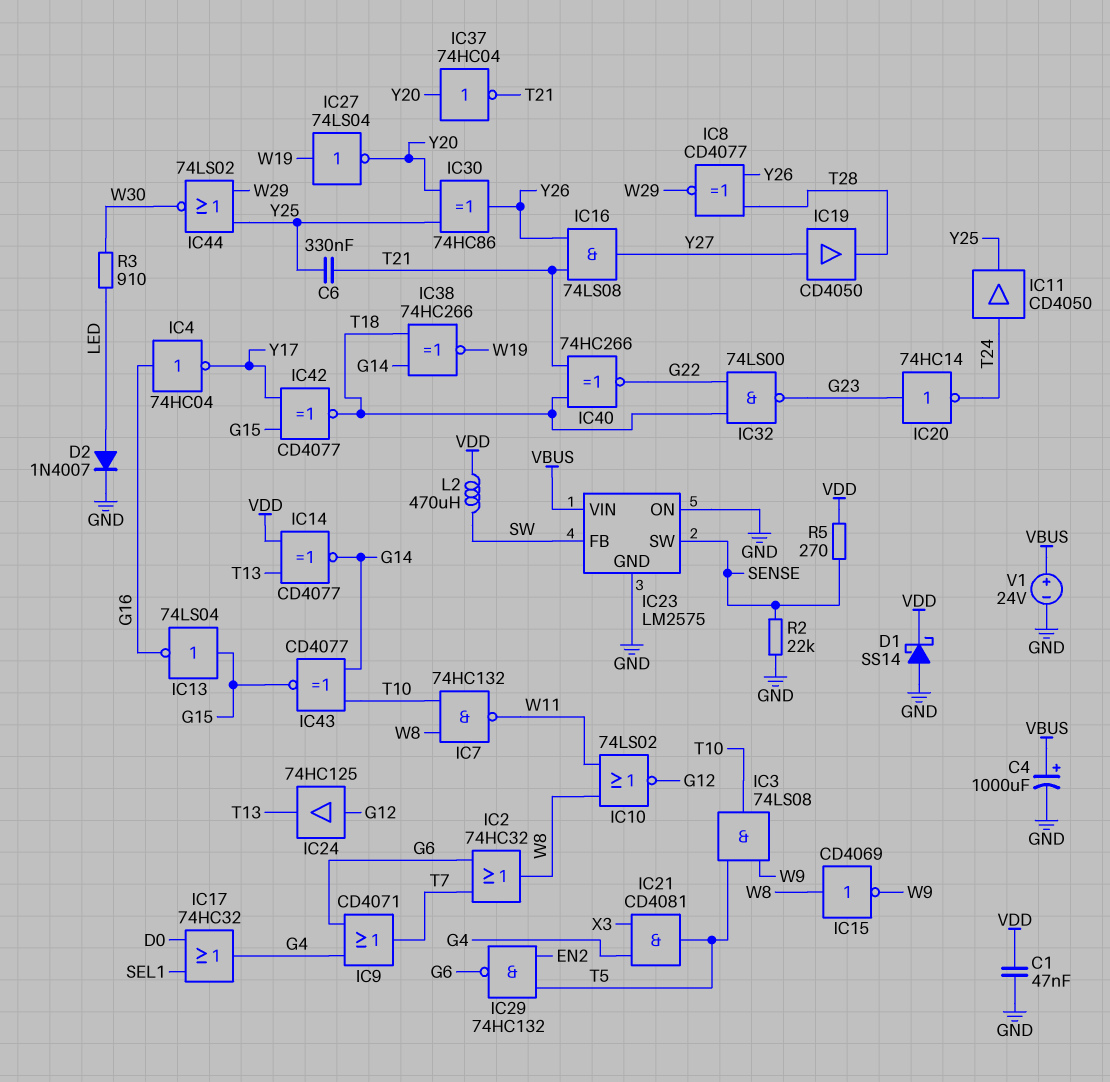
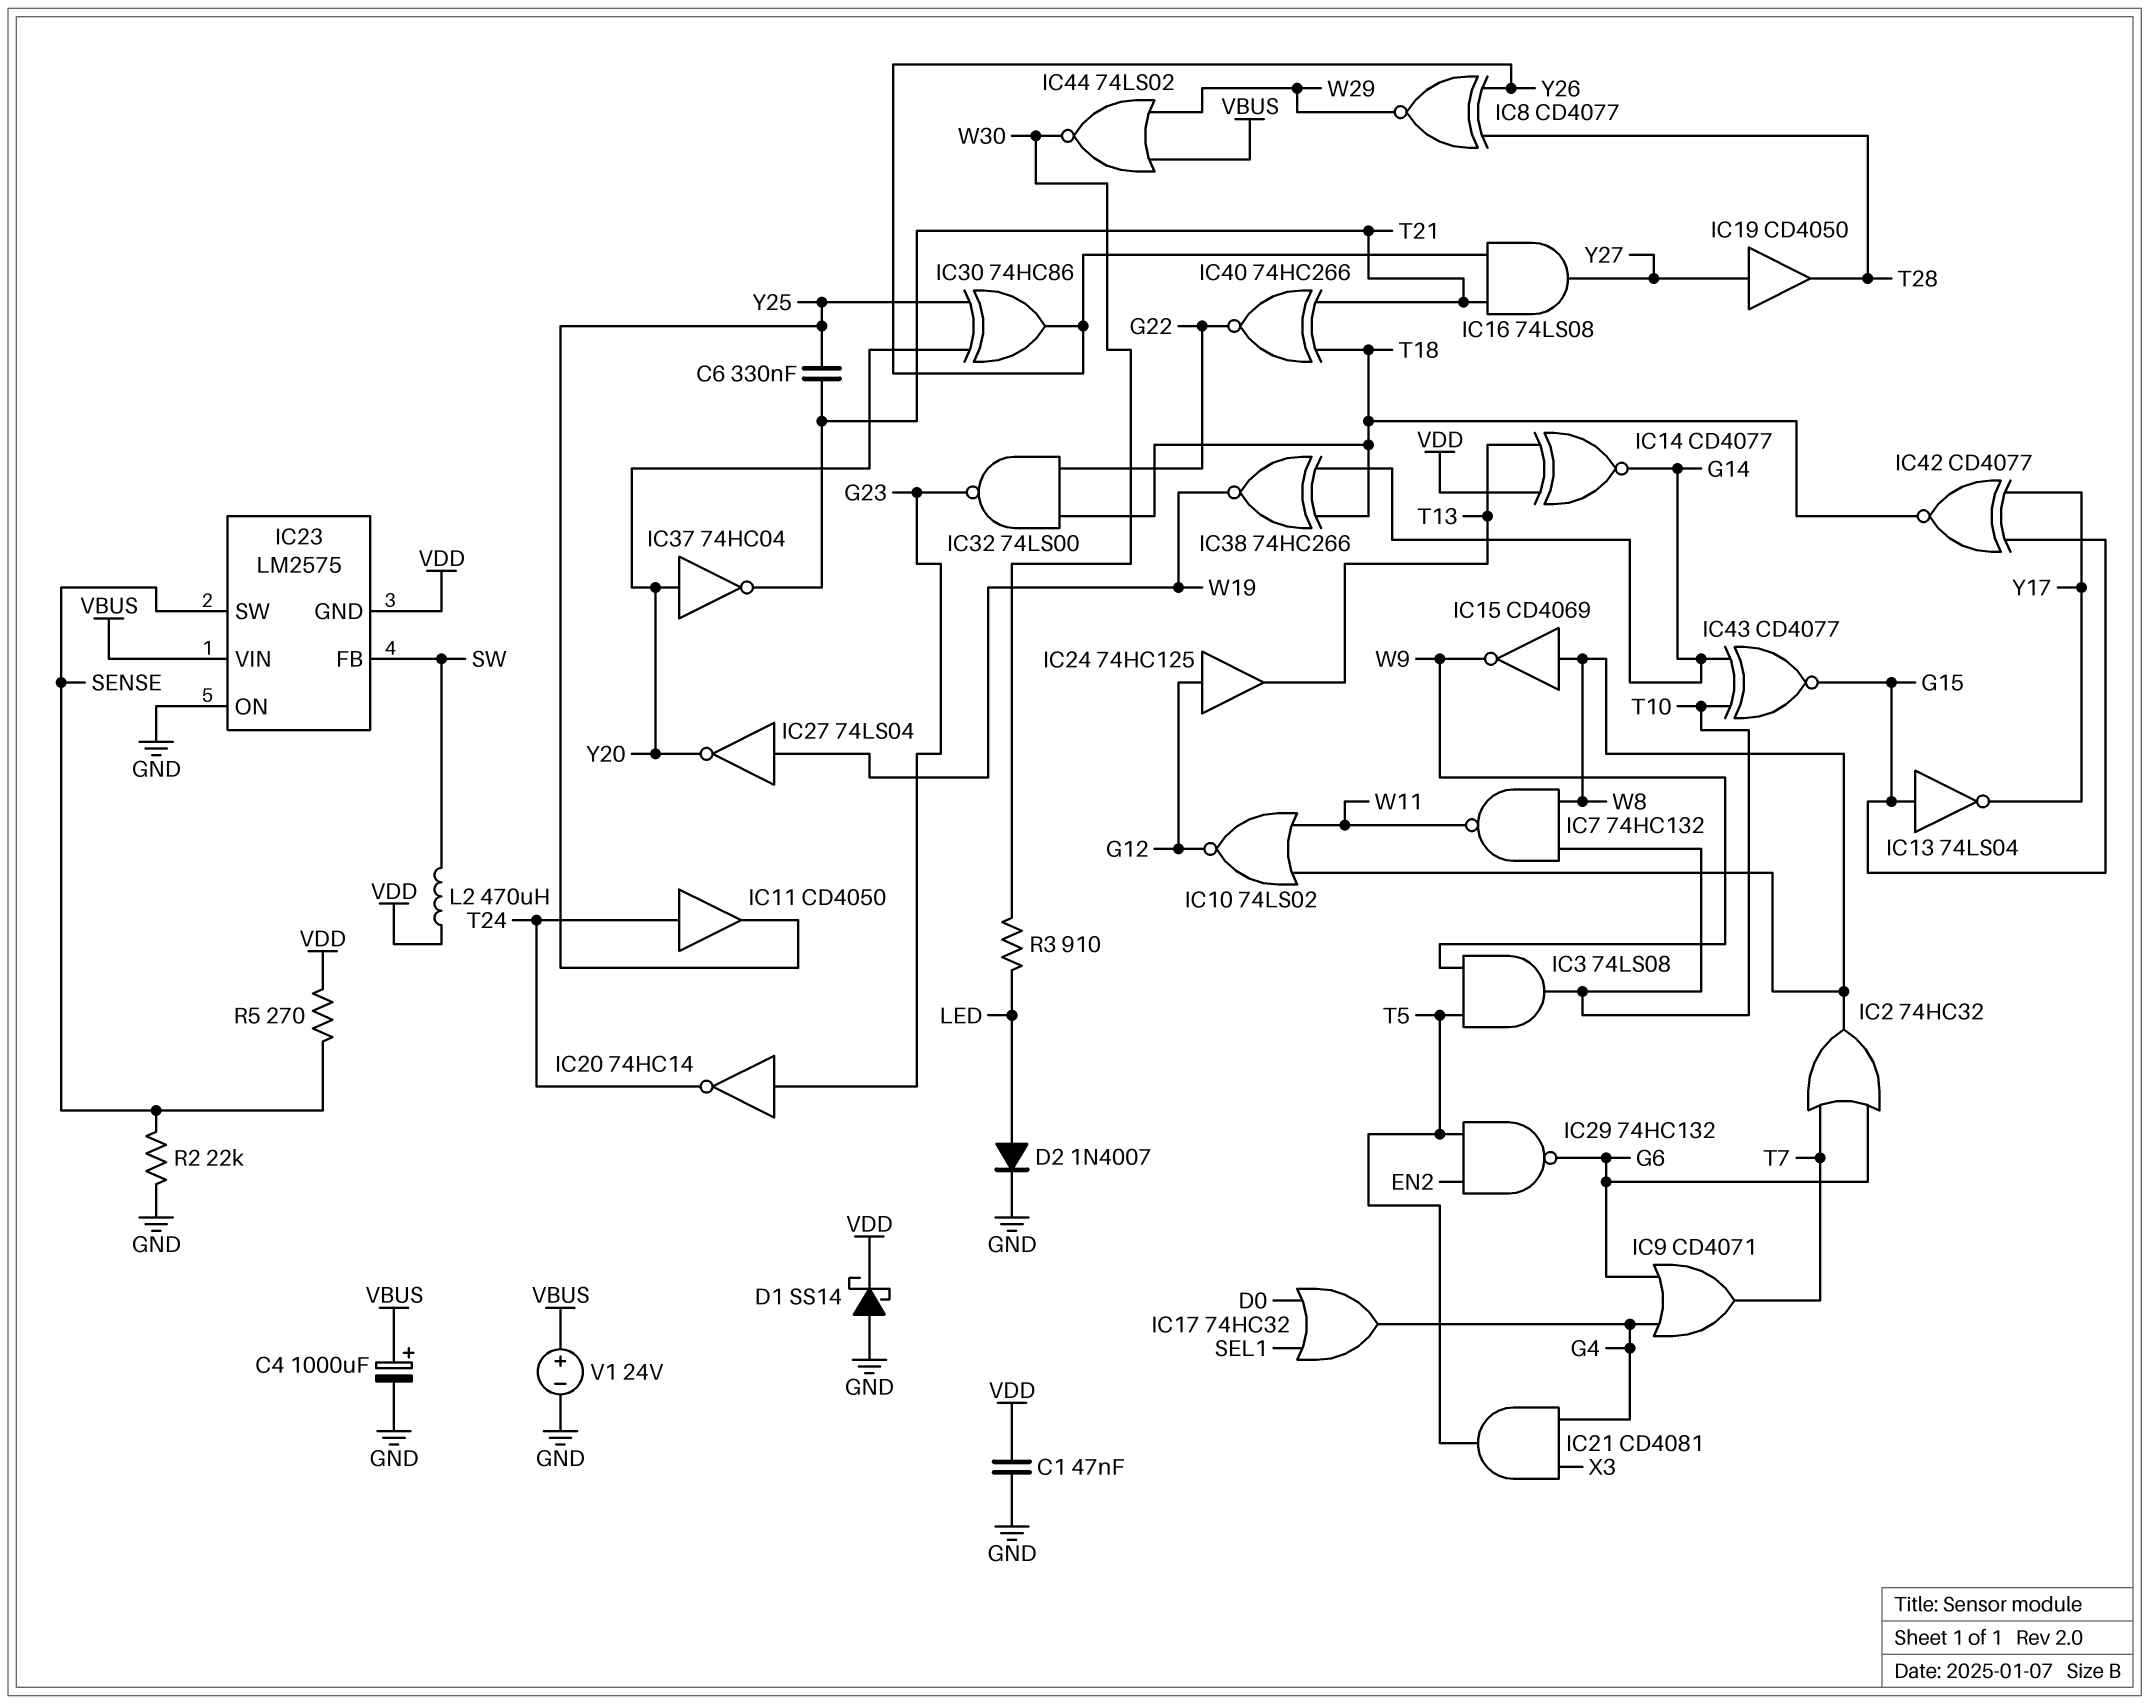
IC4: NOT 74HC04 (in G16, out Y17) -> none
IC13: NOT 74LS04 (in G15, out G16) -> NOT 74LS04 (in G15, out Y17)
IC23 pin GND: GND -> VDD
IC44: NOR 74LS02 (in W29, in Y25, out W30) -> NOR 74LS02 (in VBUS, in W29, out W30)

